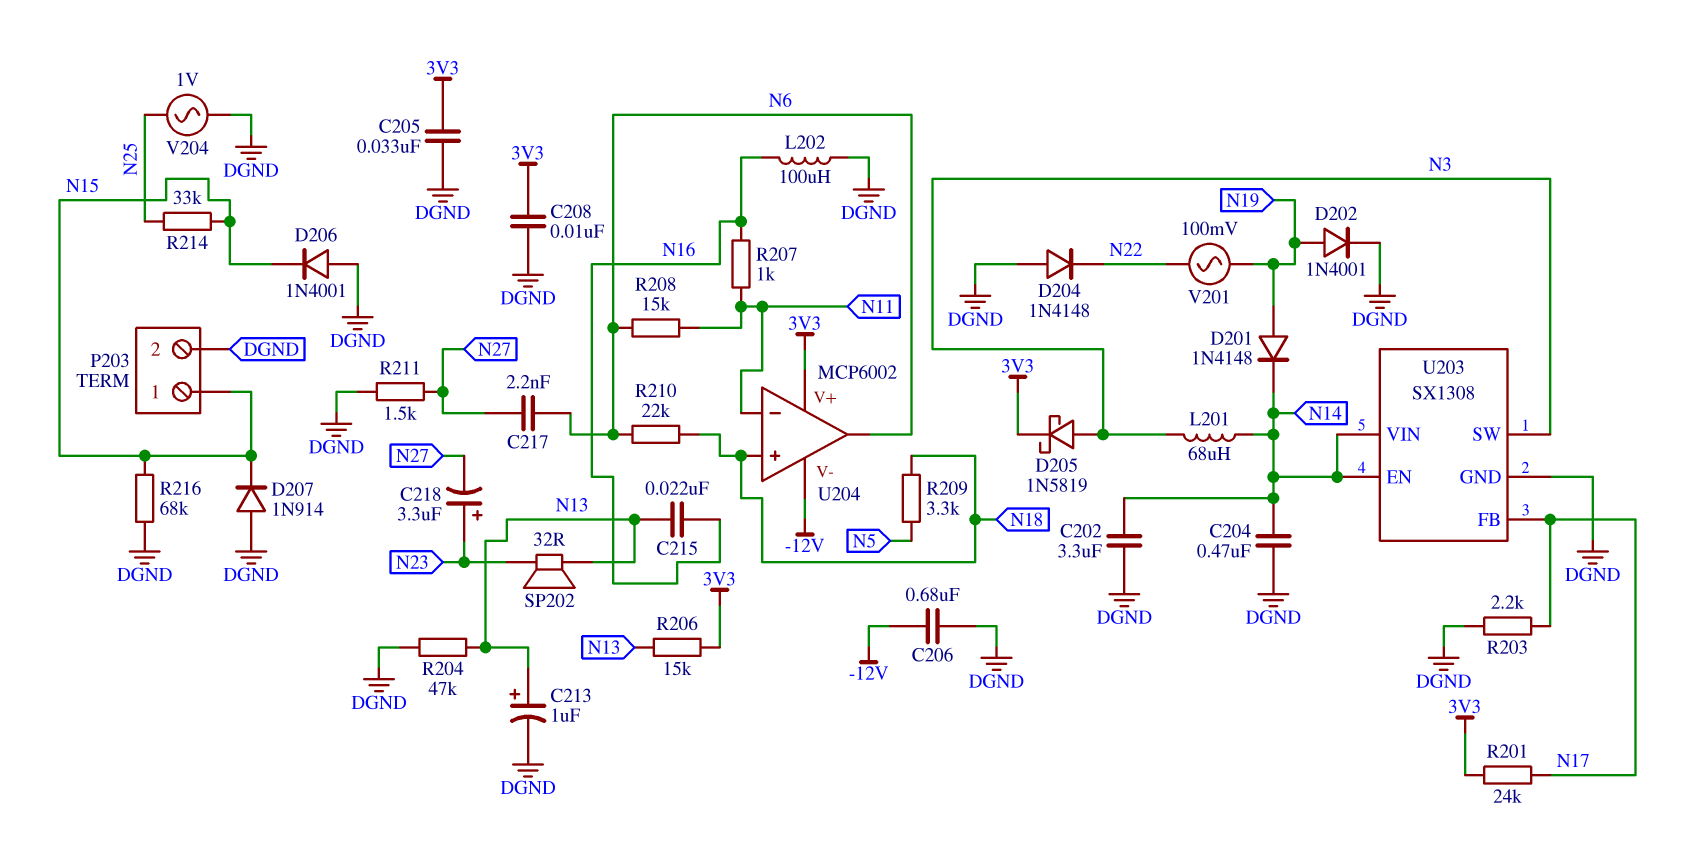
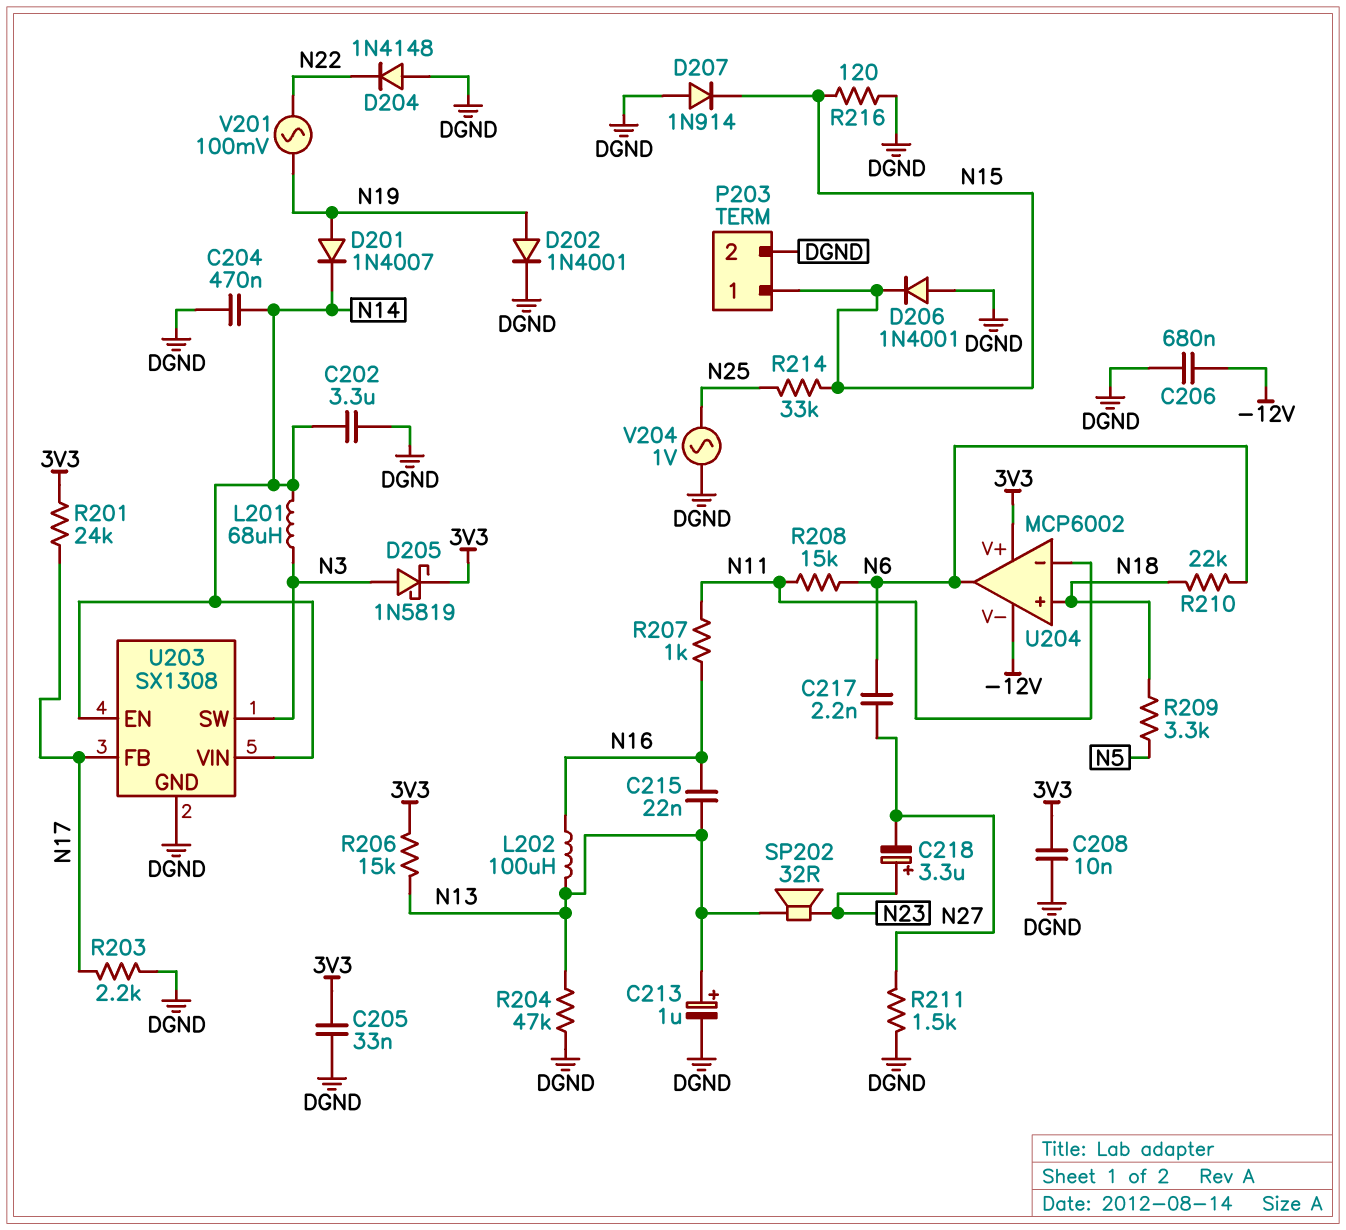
D201: diode 1N4148 (A N19, K N14) -> diode 1N4007 (A N19, K N14)
L202: 100uH (DGND, N16) -> 100uH (N13, N16)
R216: 68k (DGND, N15) -> 120 (DGND, N15)

